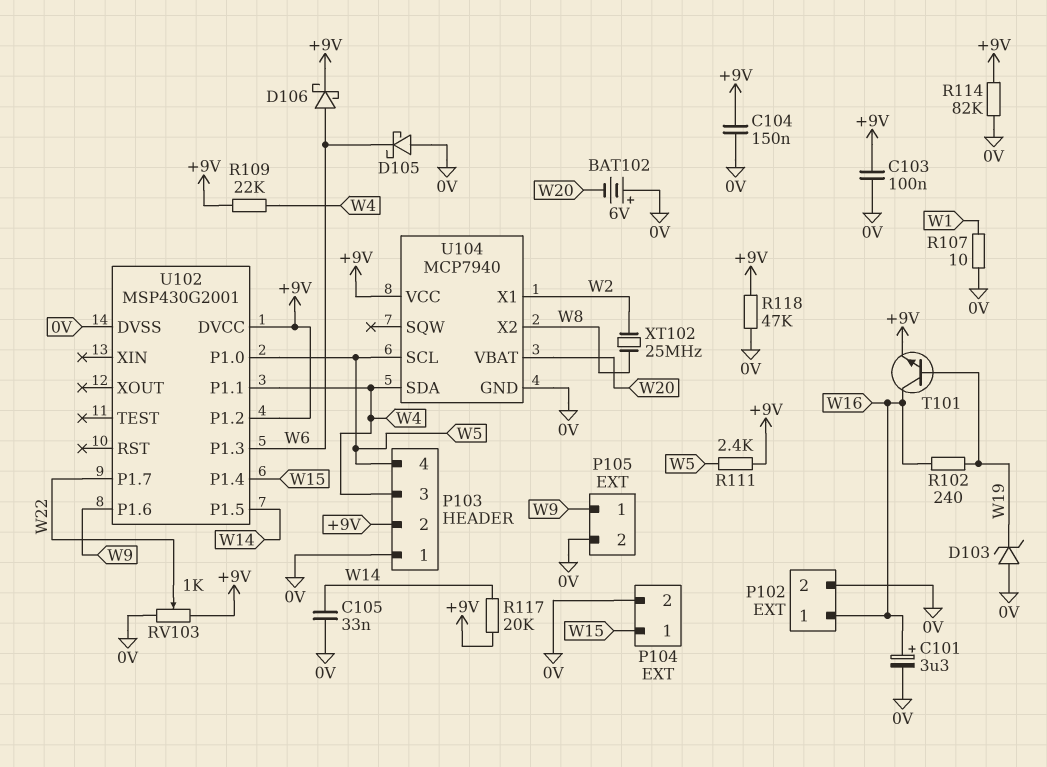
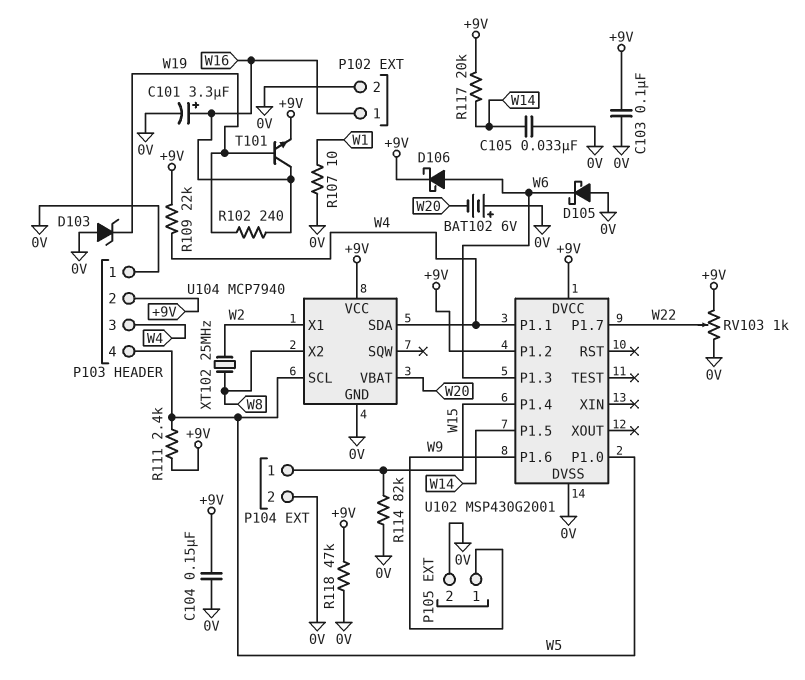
R114: 82k (+9V, 0V) -> 82k (0V, W15)

